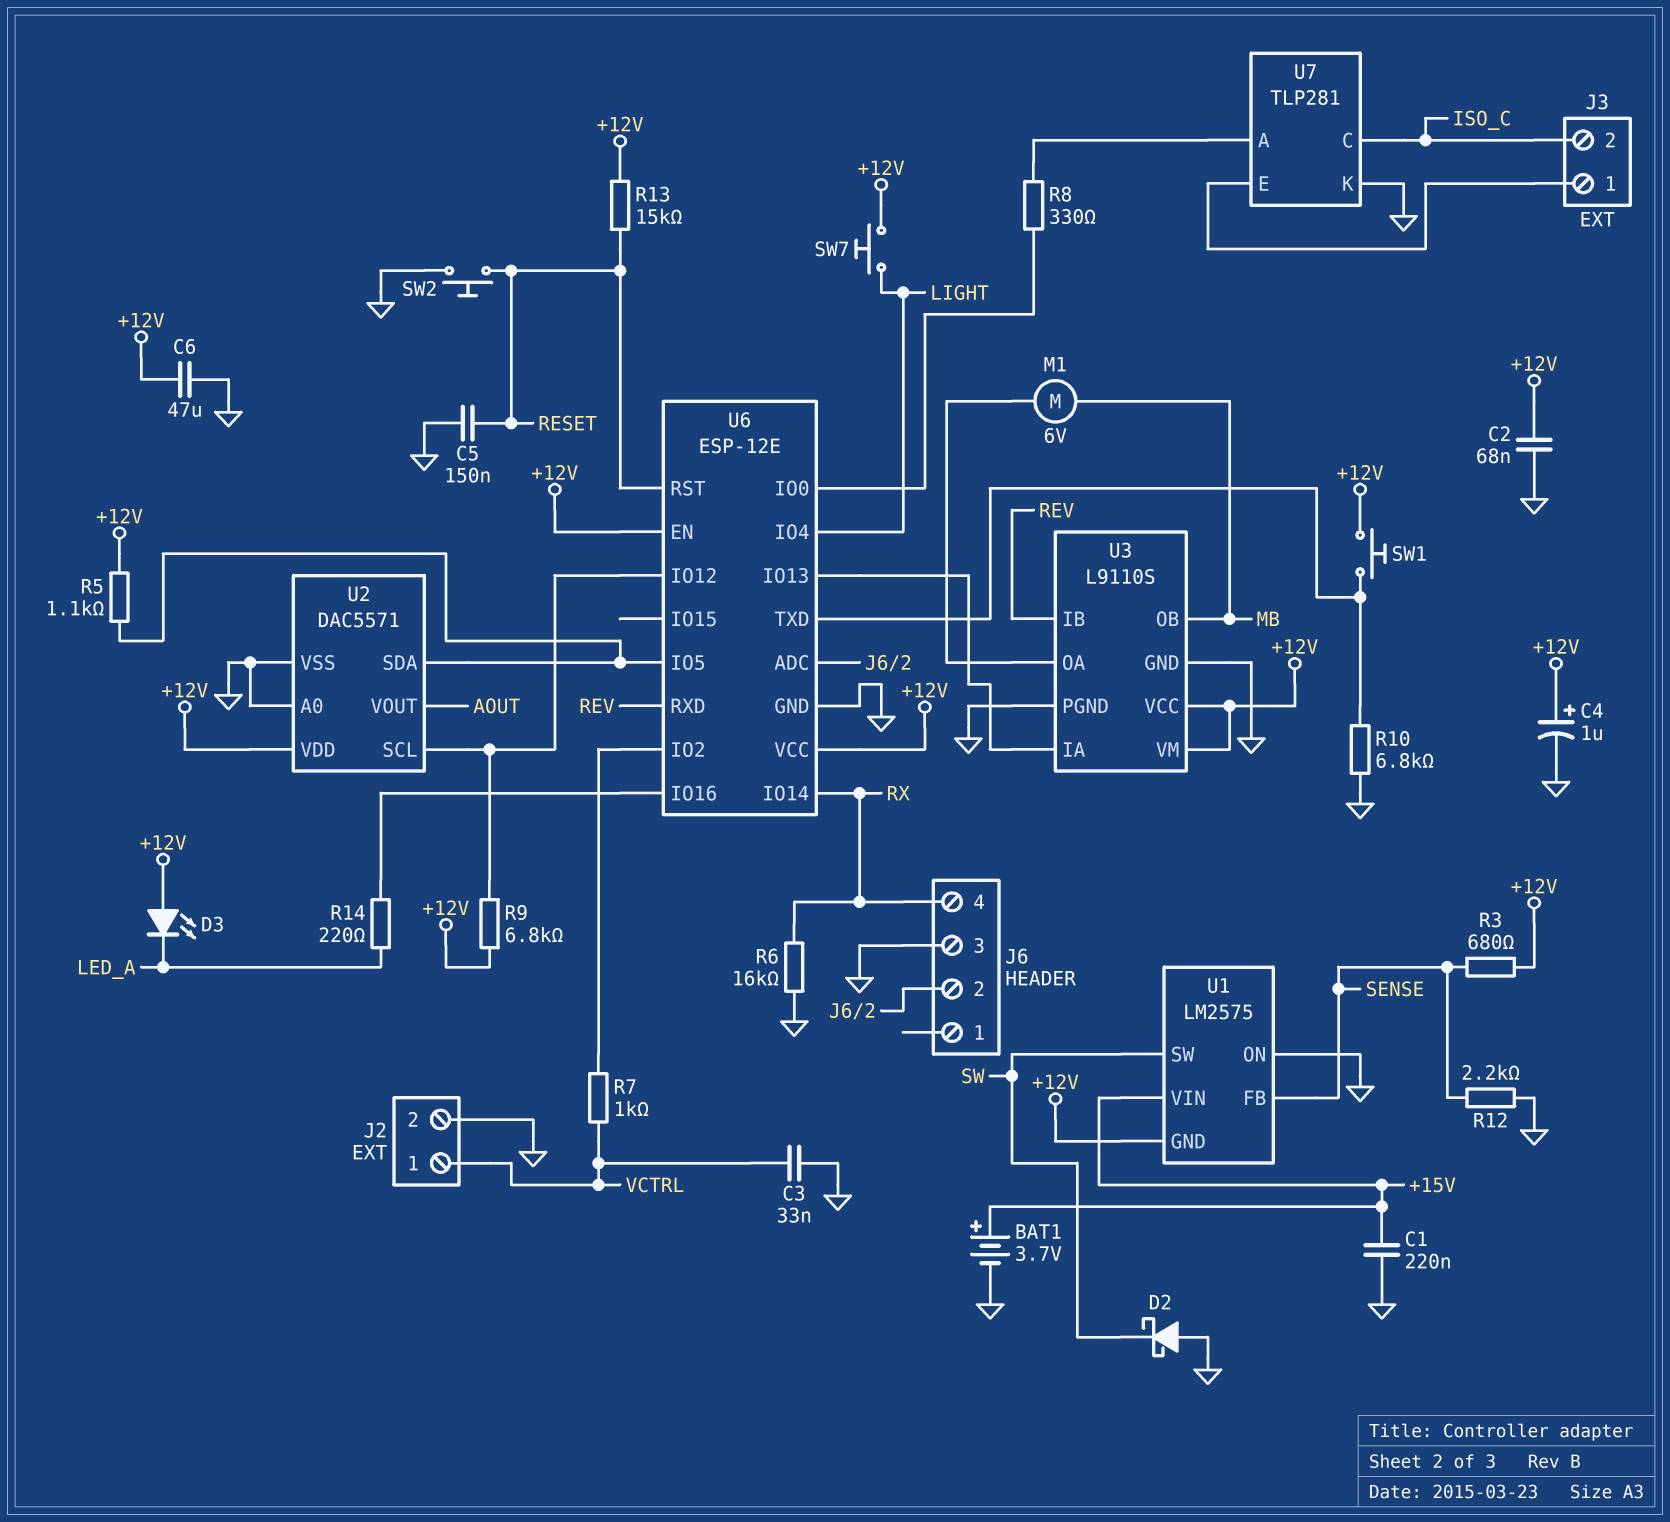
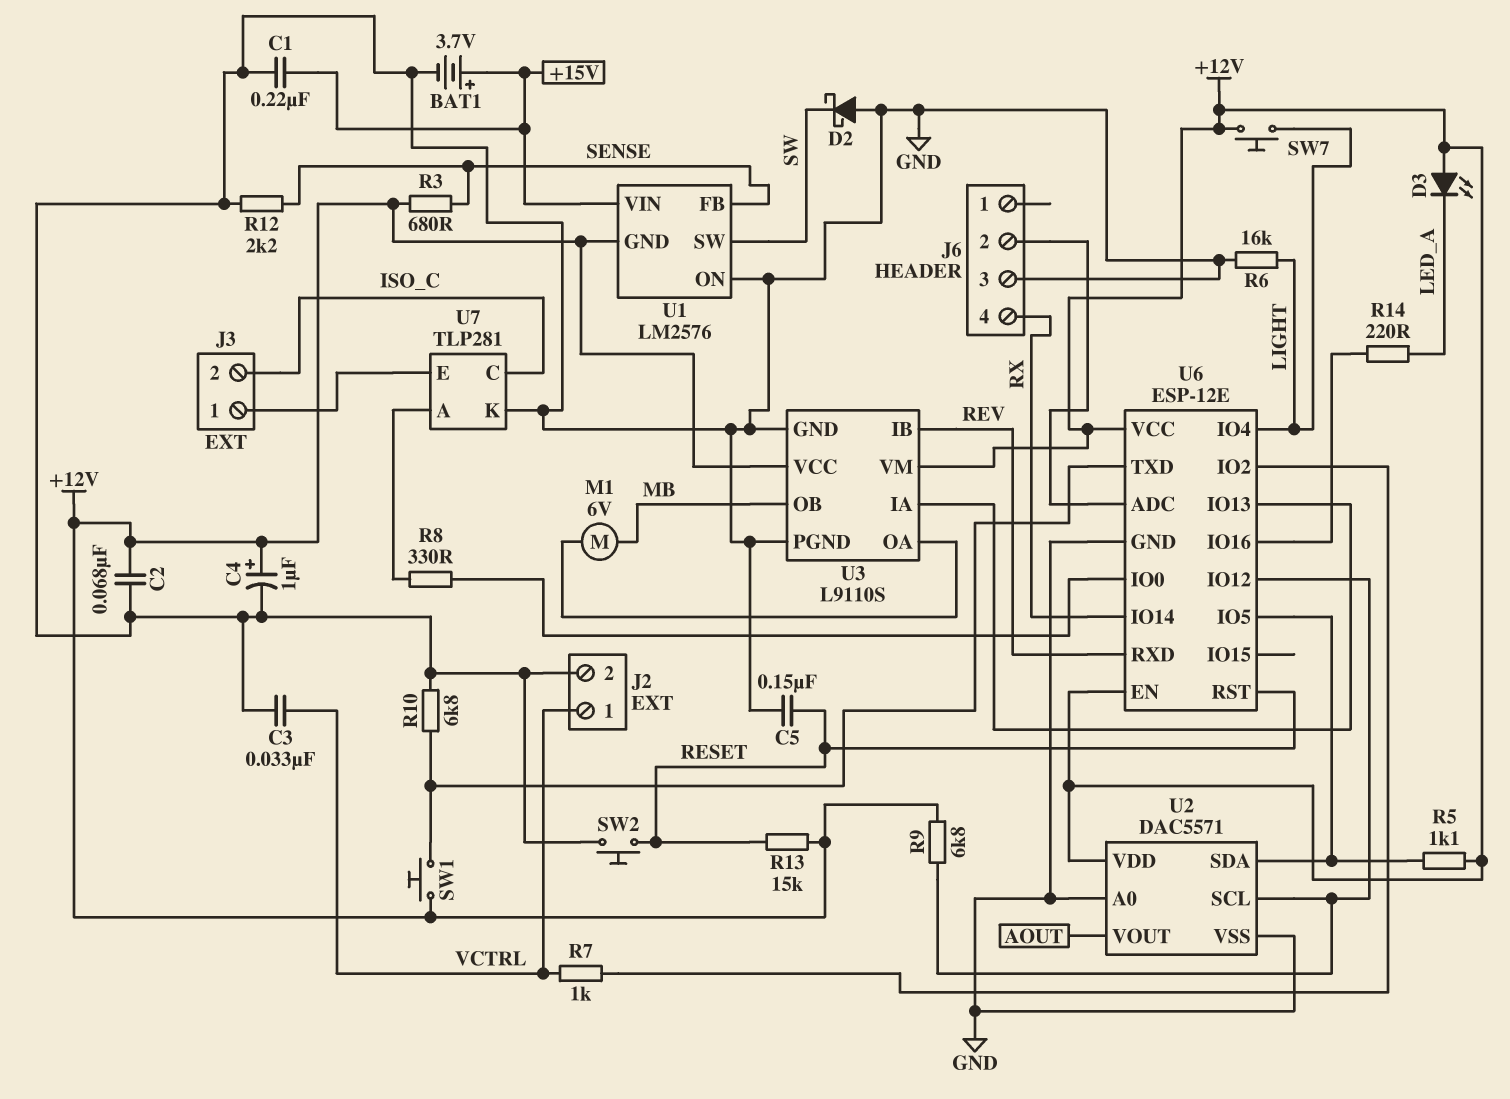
C6: 47uF (+12V, GND) -> none
R6: 16k (GND, RX) -> 16k (GND, LIGHT)
U1: LM2575 -> LM2576

